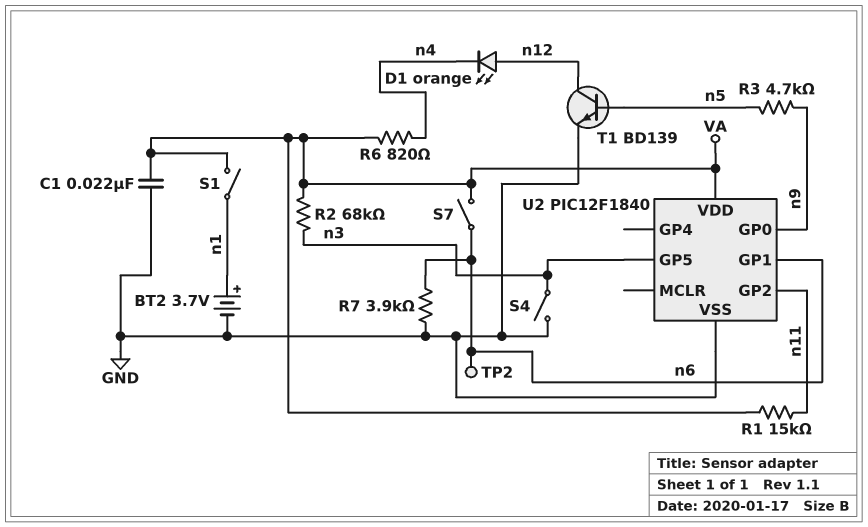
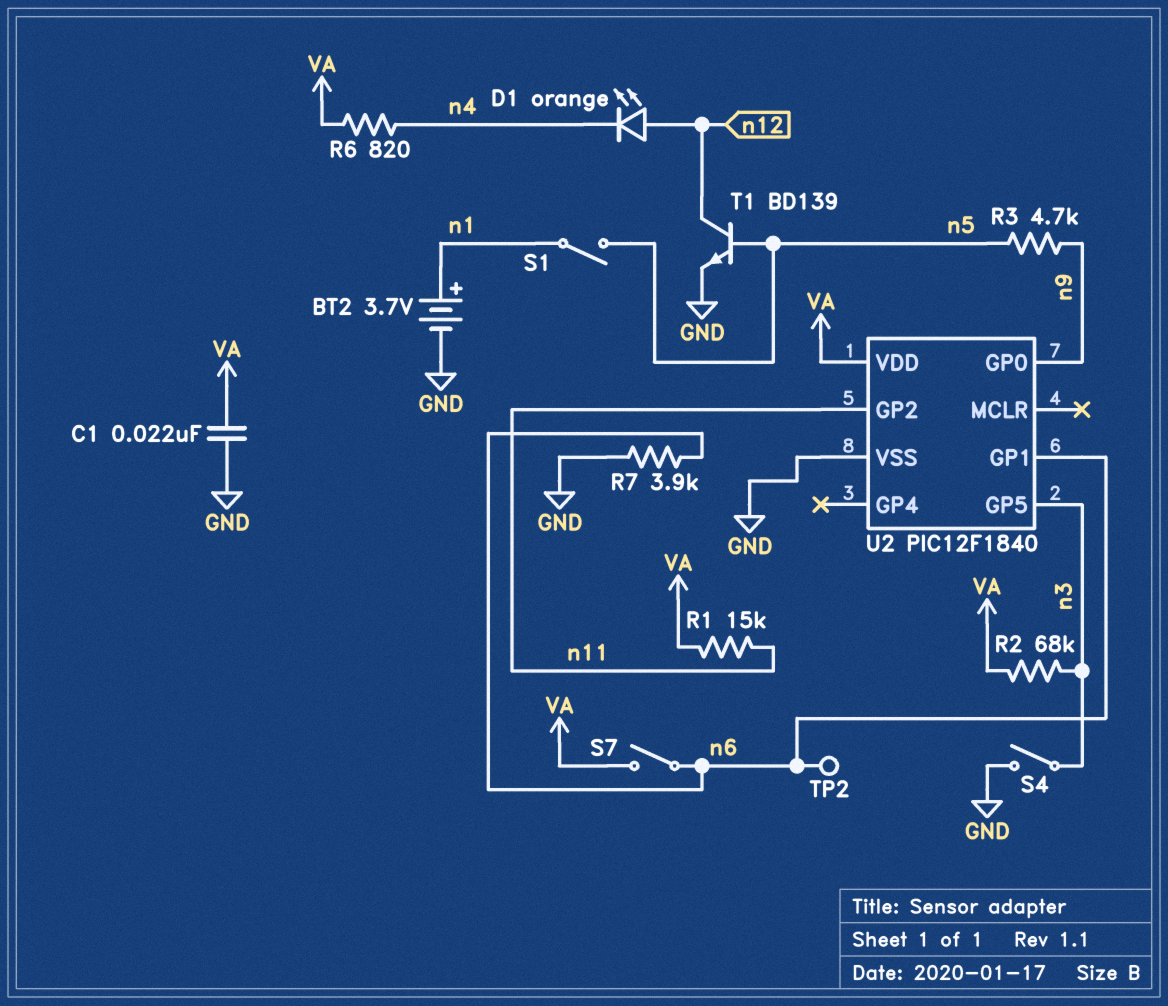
S1: switch (VA, n1) -> switch (n1, n5)

